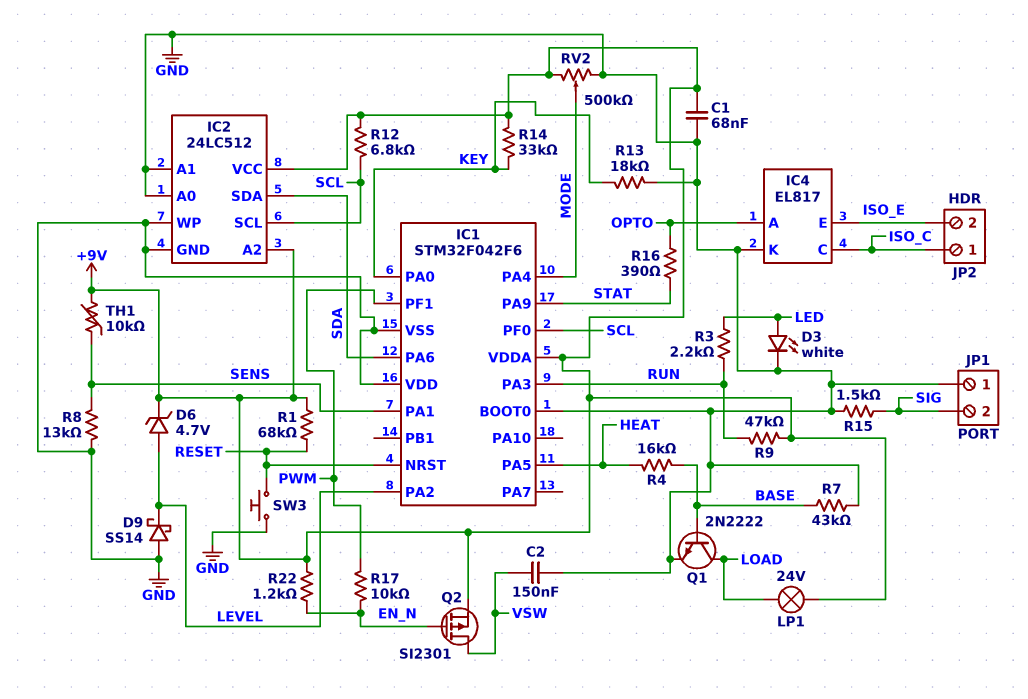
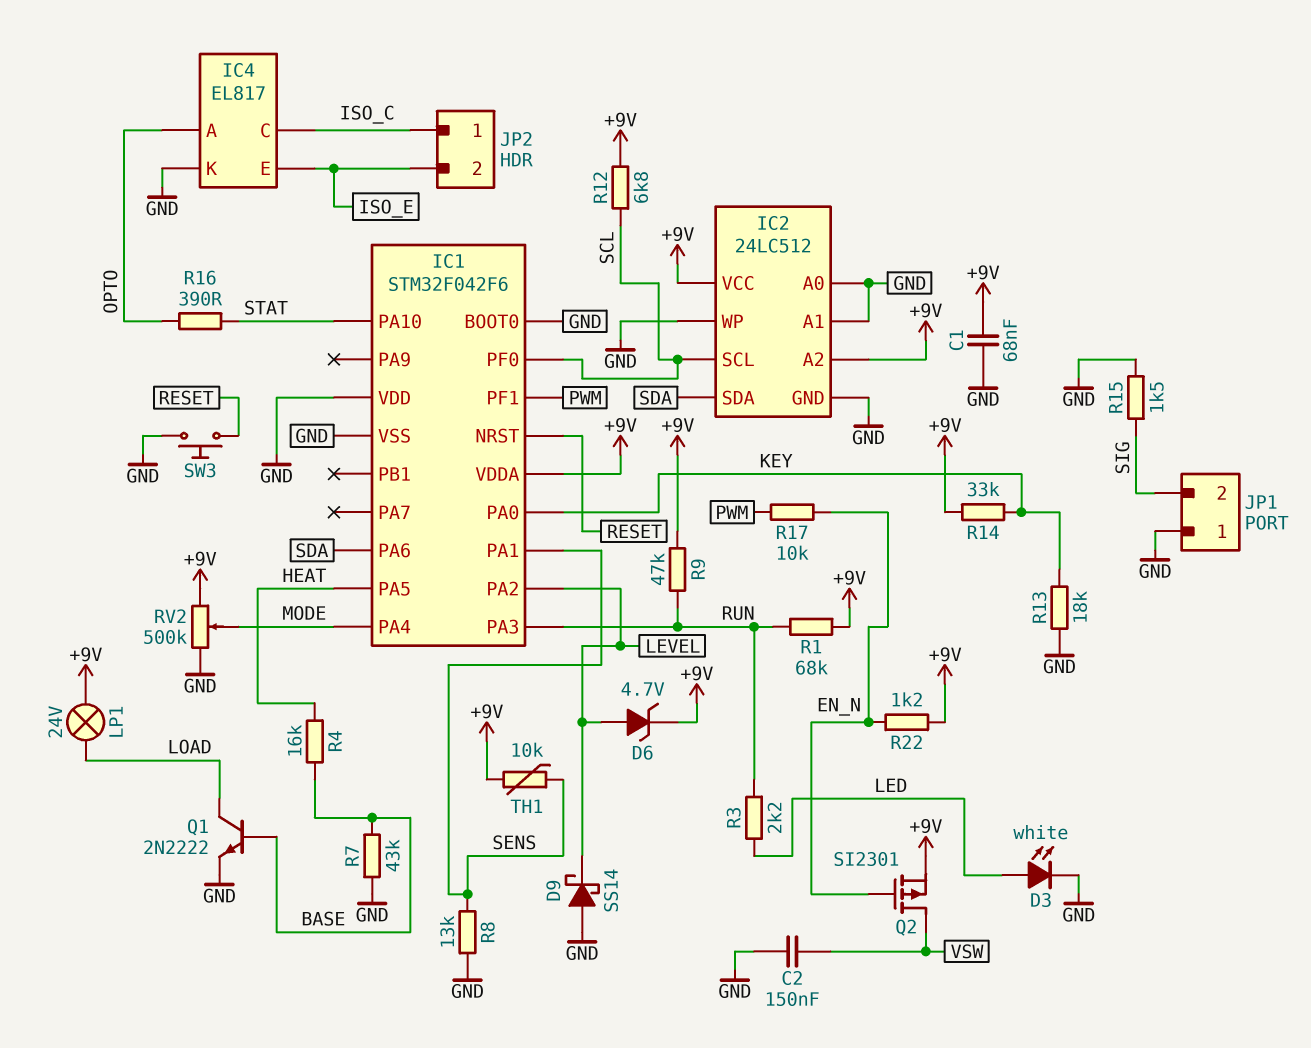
IC1 pin PA9: STAT -> none
IC1 pin PA10: none -> STAT
R1: 68k (+9V, RESET) -> 68k (+9V, RUN)

